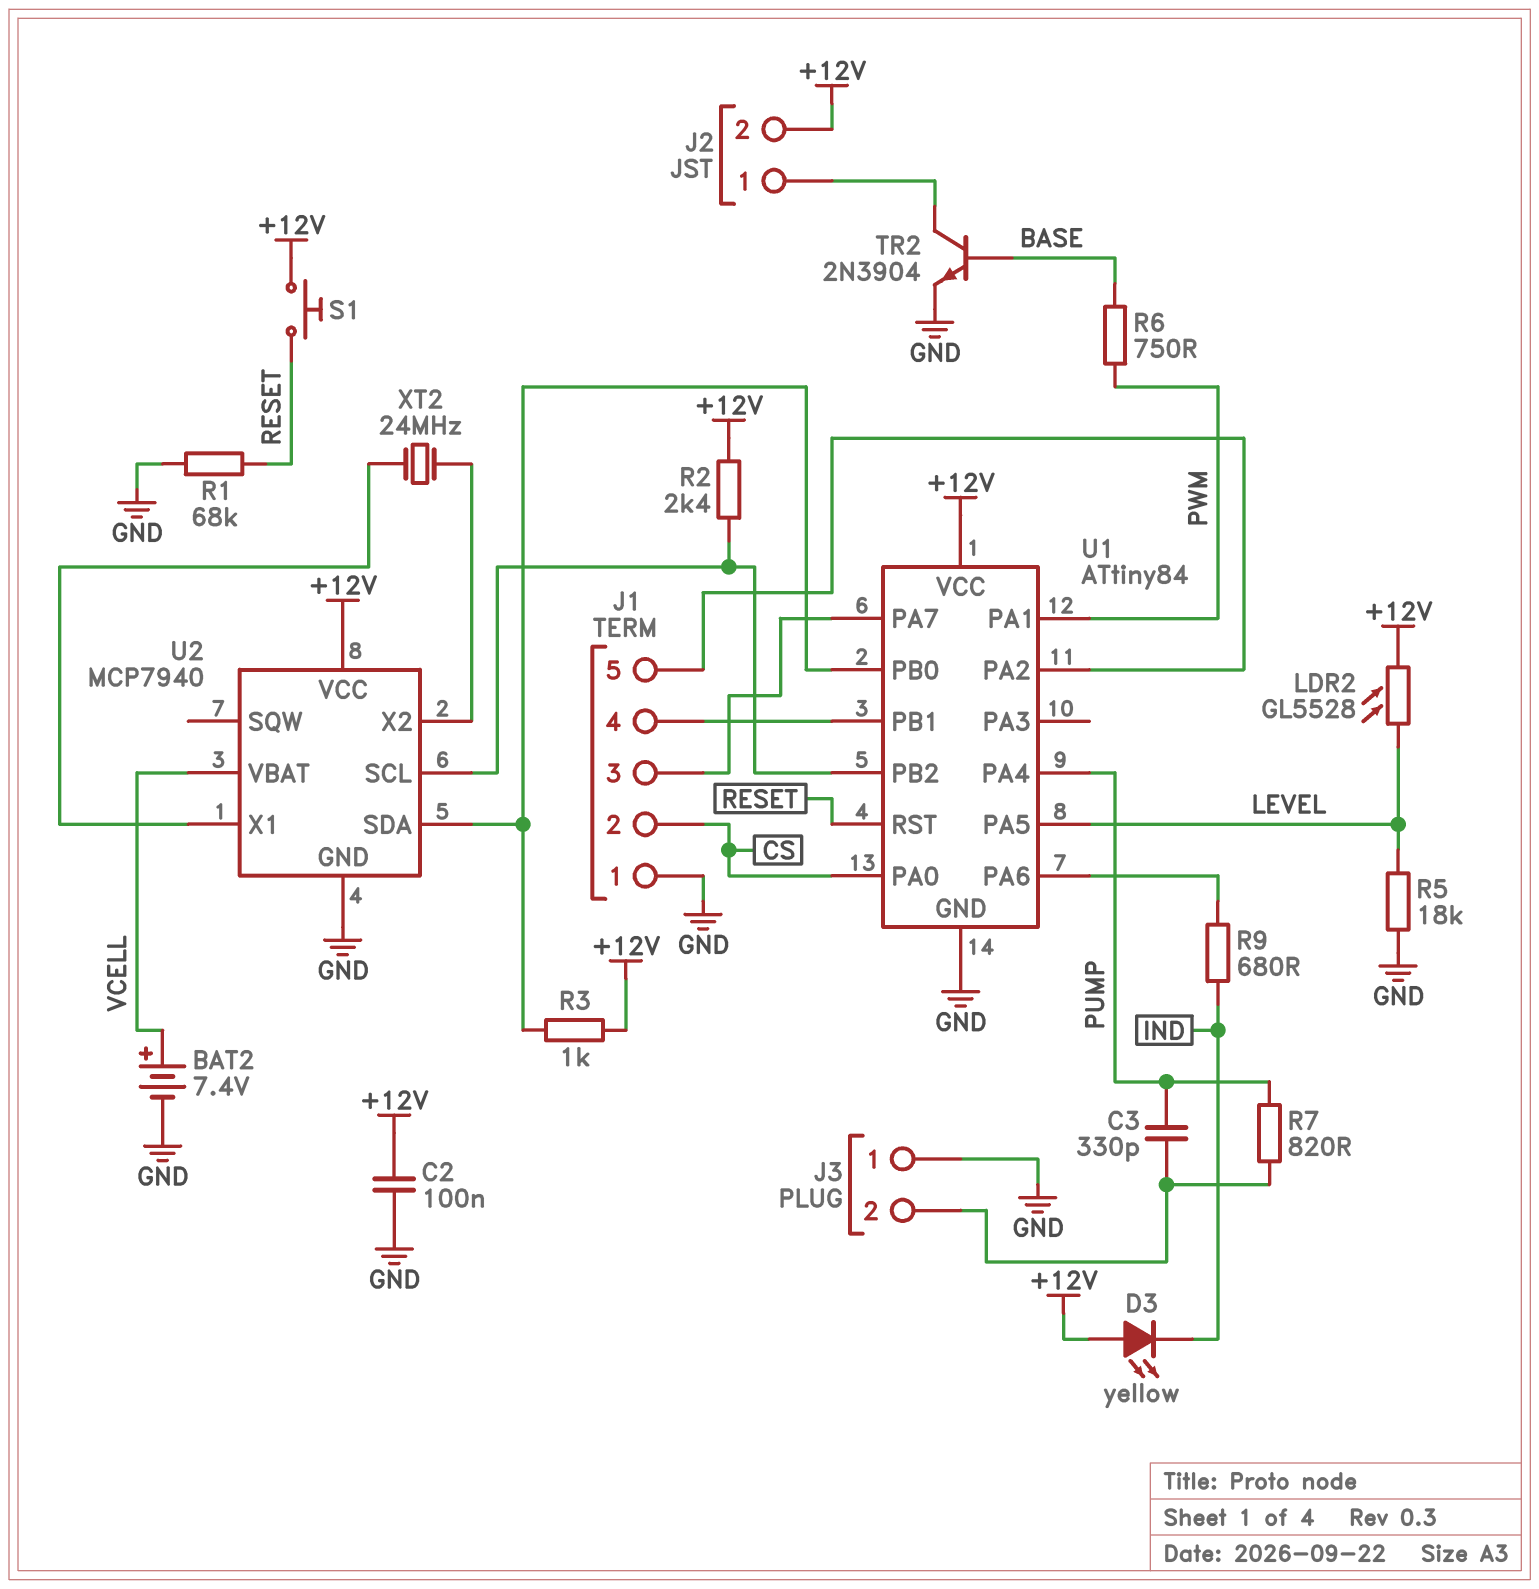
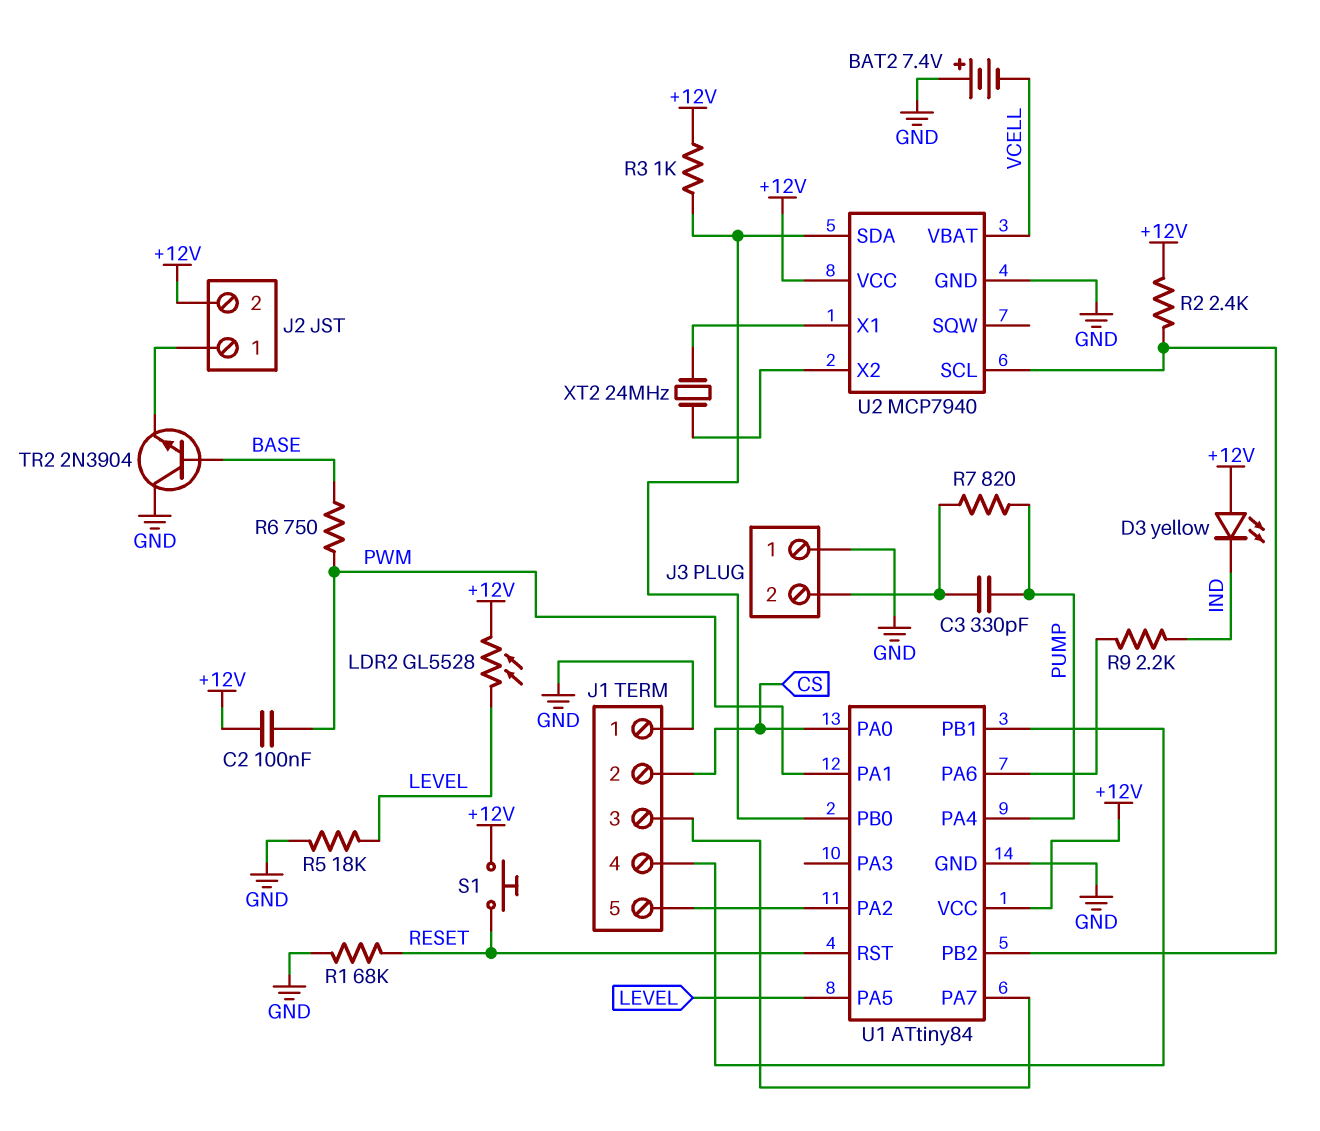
BAT2: 7.4V (plus VCELL, minus GND) -> 7.4V (plus GND, minus VCELL)
C2: 100nF (+12V, GND) -> 100nF (+12V, PWM)
R9: 680 (IND, U1/PA6) -> 2.2k (IND, U1/PA6)
TR2: NPN 2N3904 (B BASE, C J2/1, E GND) -> NPN 2N3904 (B BASE, C GND, E J2/1)

